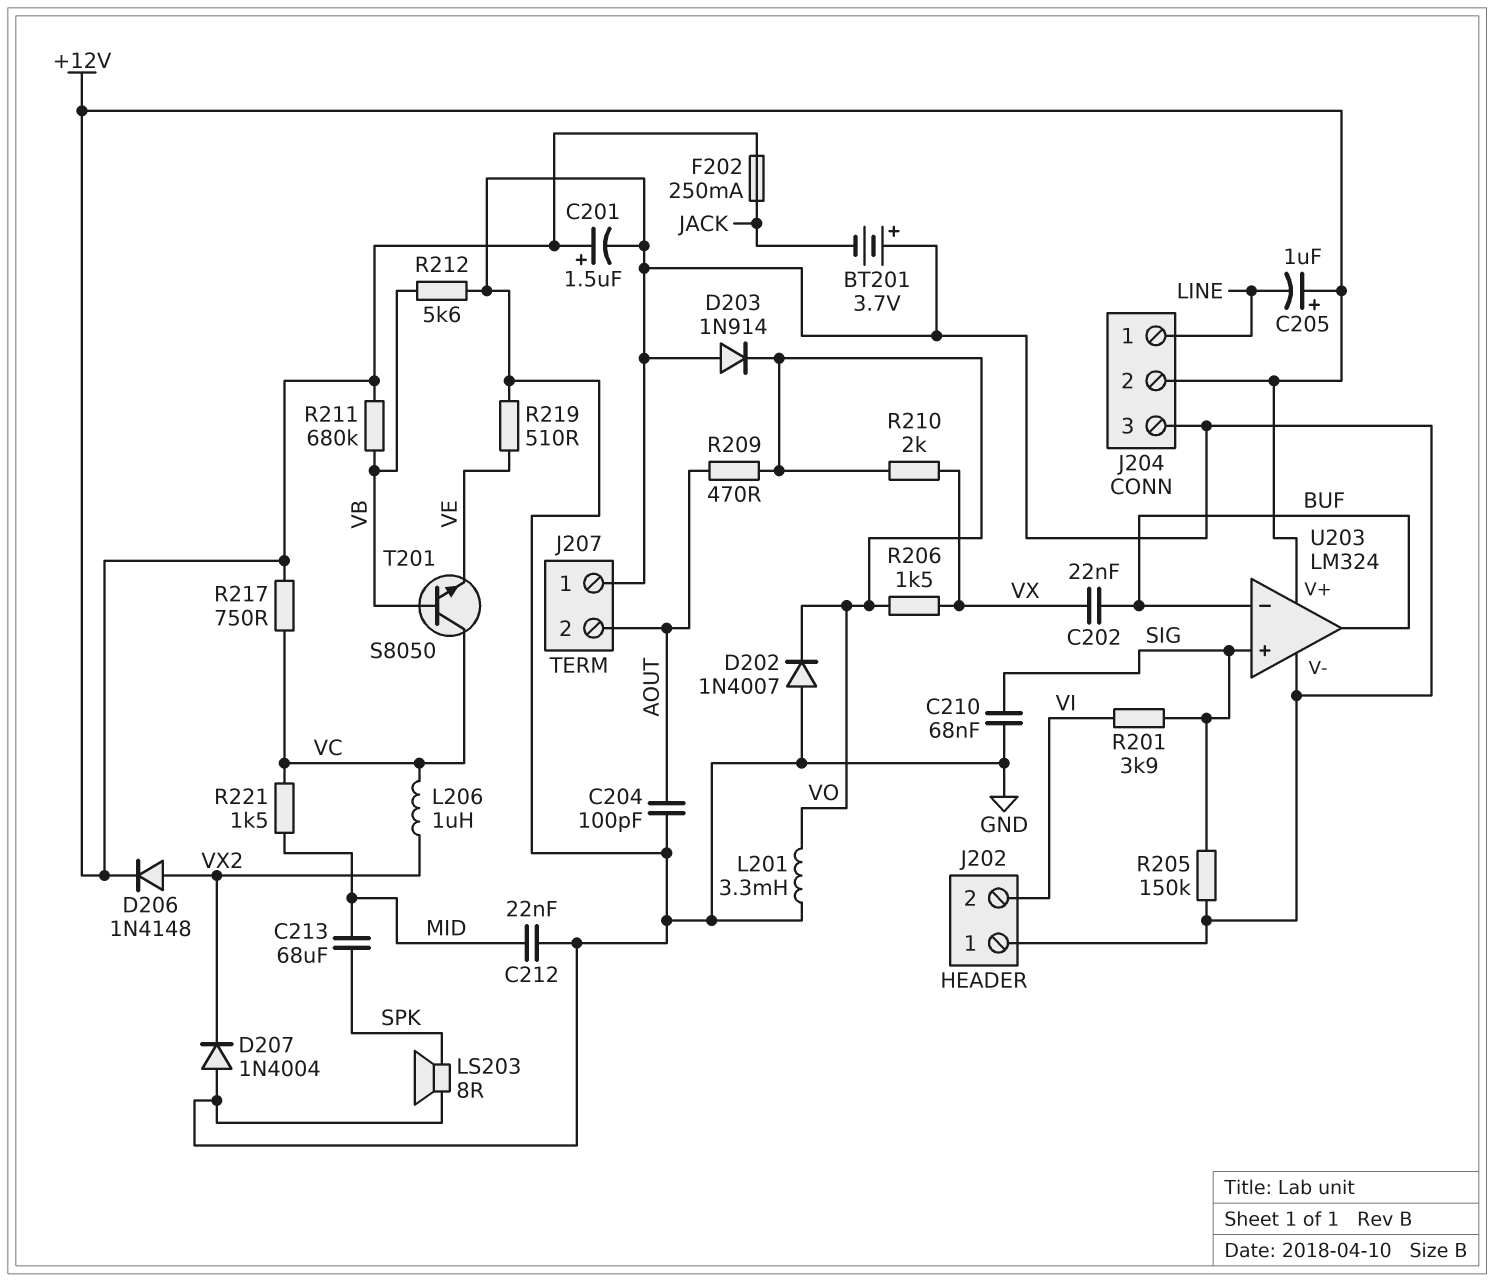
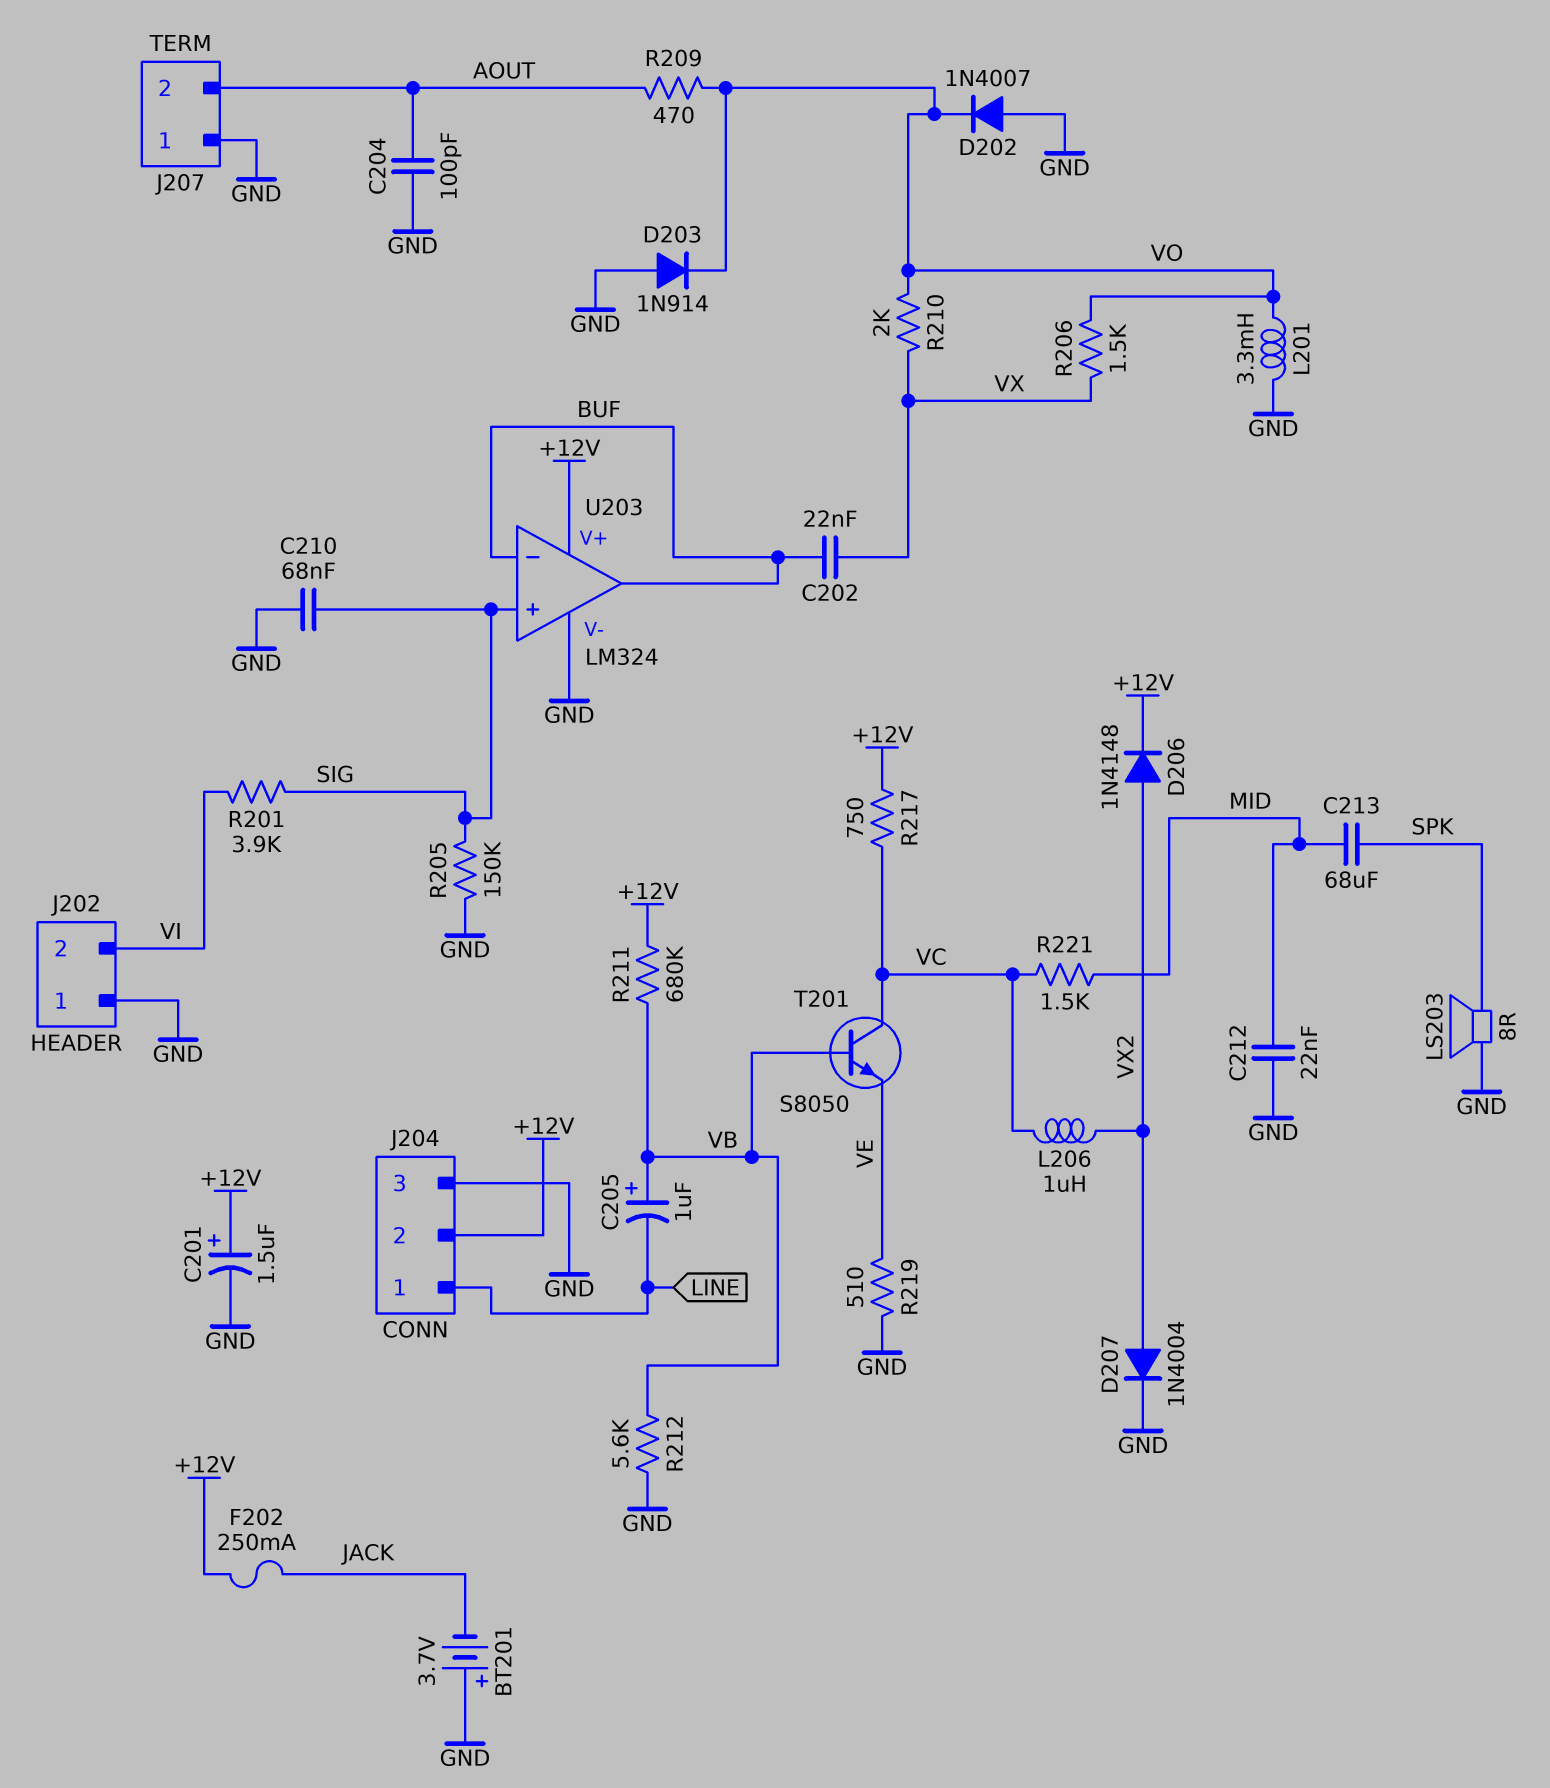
C205: 1uF (plus +12V, minus LINE) -> 1uF (plus VB, minus LINE)
D207: diode 1N4004 (A GND, K VX2) -> diode 1N4004 (A VX2, K GND)

